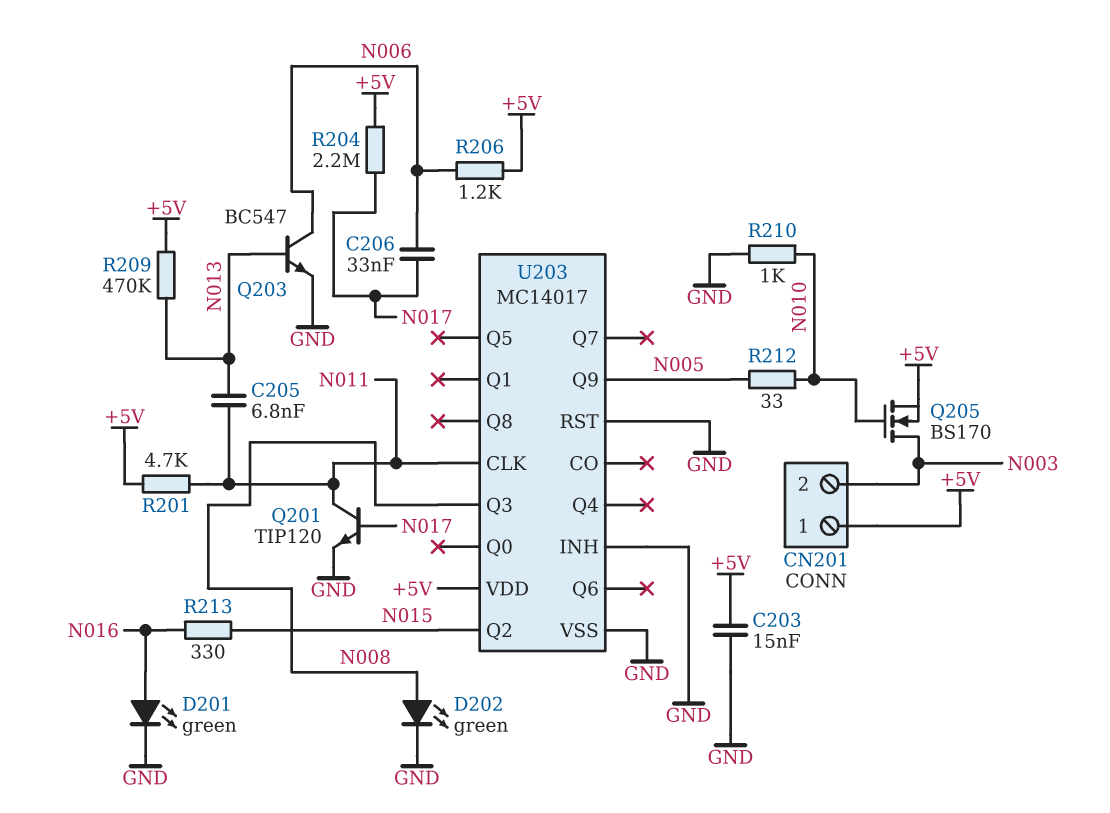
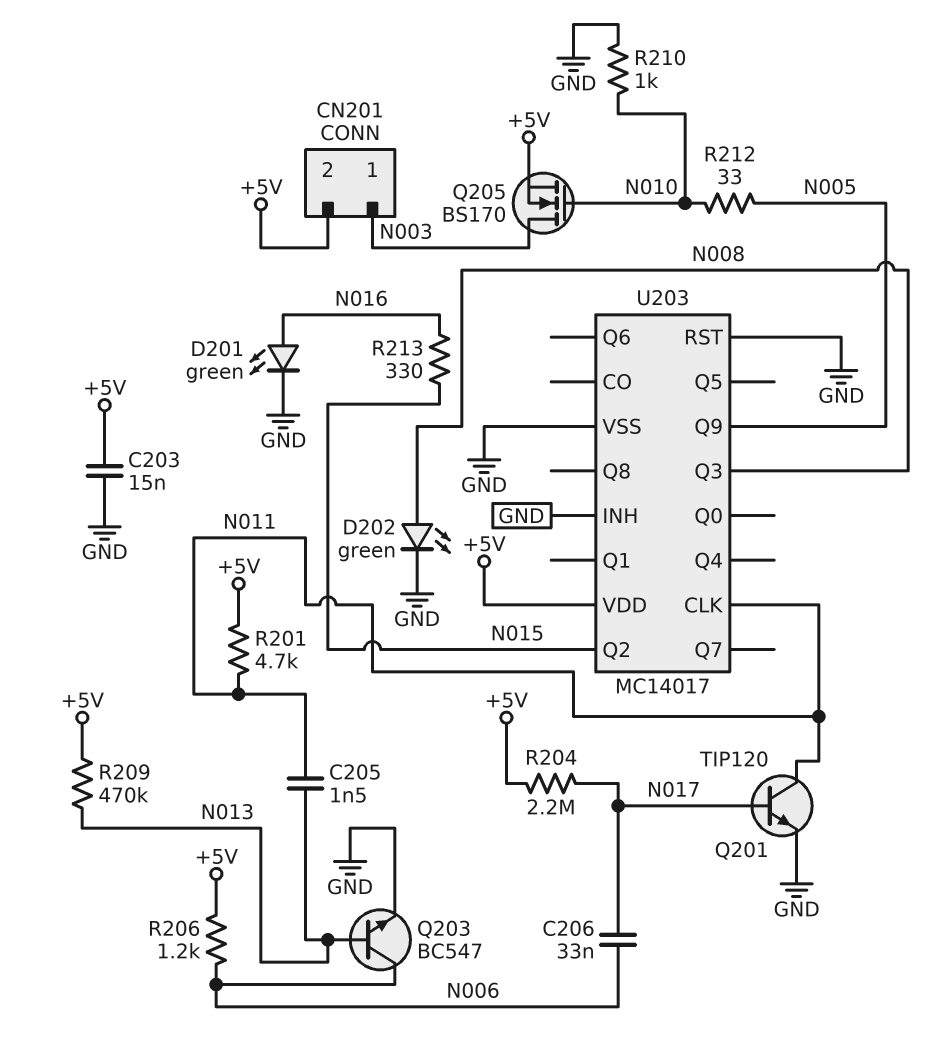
C205: 6.8nF (N011, N013) -> 1.5nF (N011, N013)
CN201 pin 1: +5V -> N003
CN201 pin 2: N003 -> +5V

